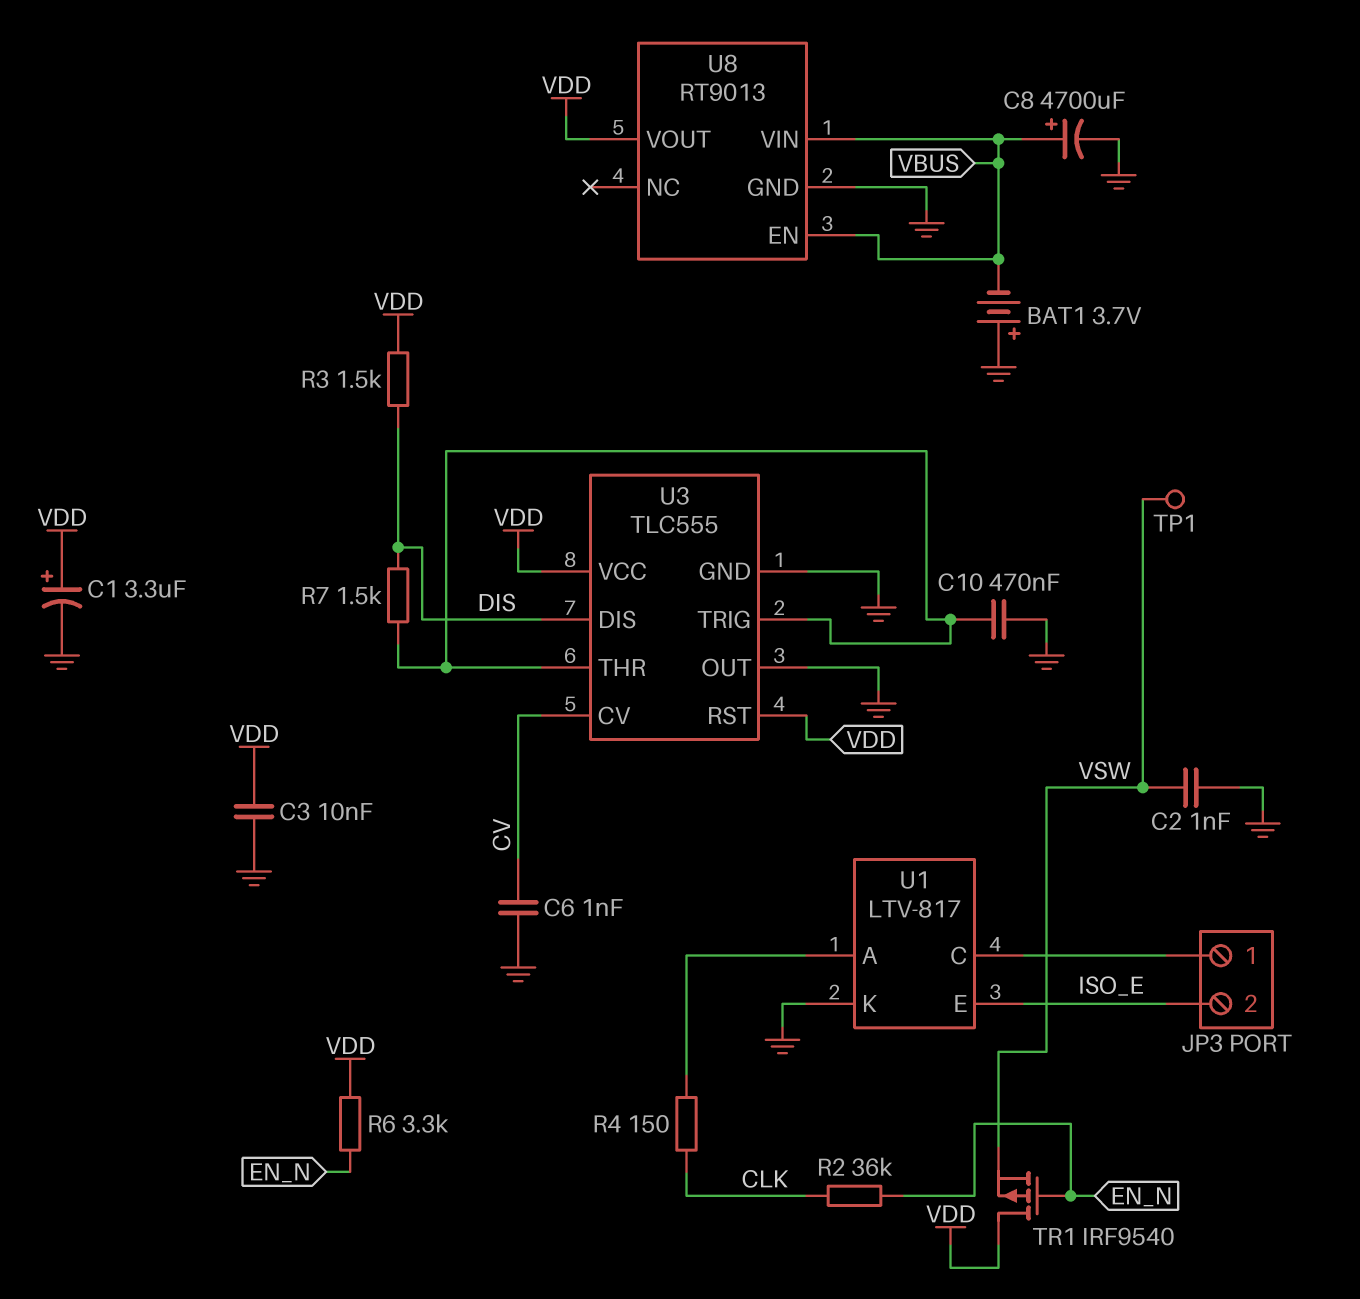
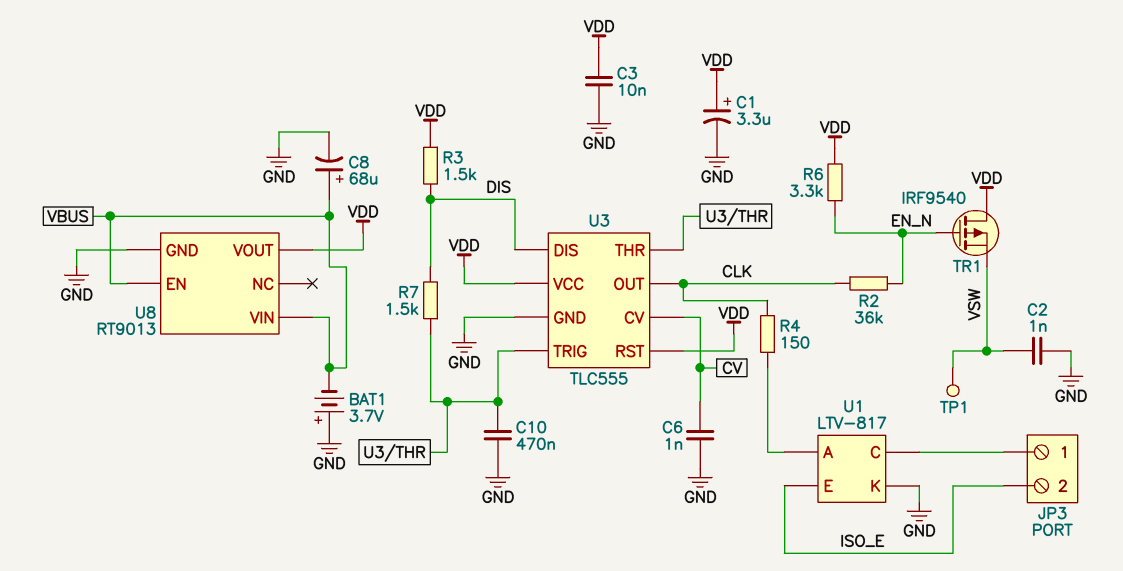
C8: 4700uF (plus VBUS, minus GND) -> 68uF (plus VBUS, minus GND)
U3 pin OUT: GND -> CLK

